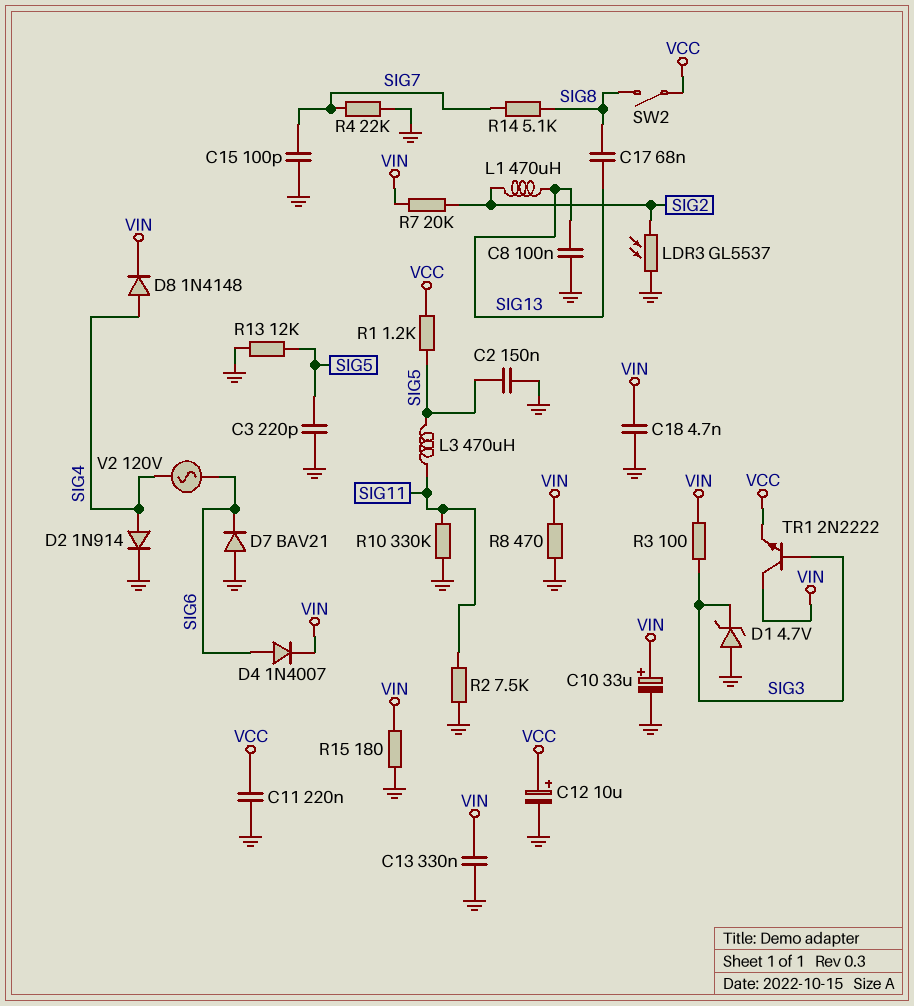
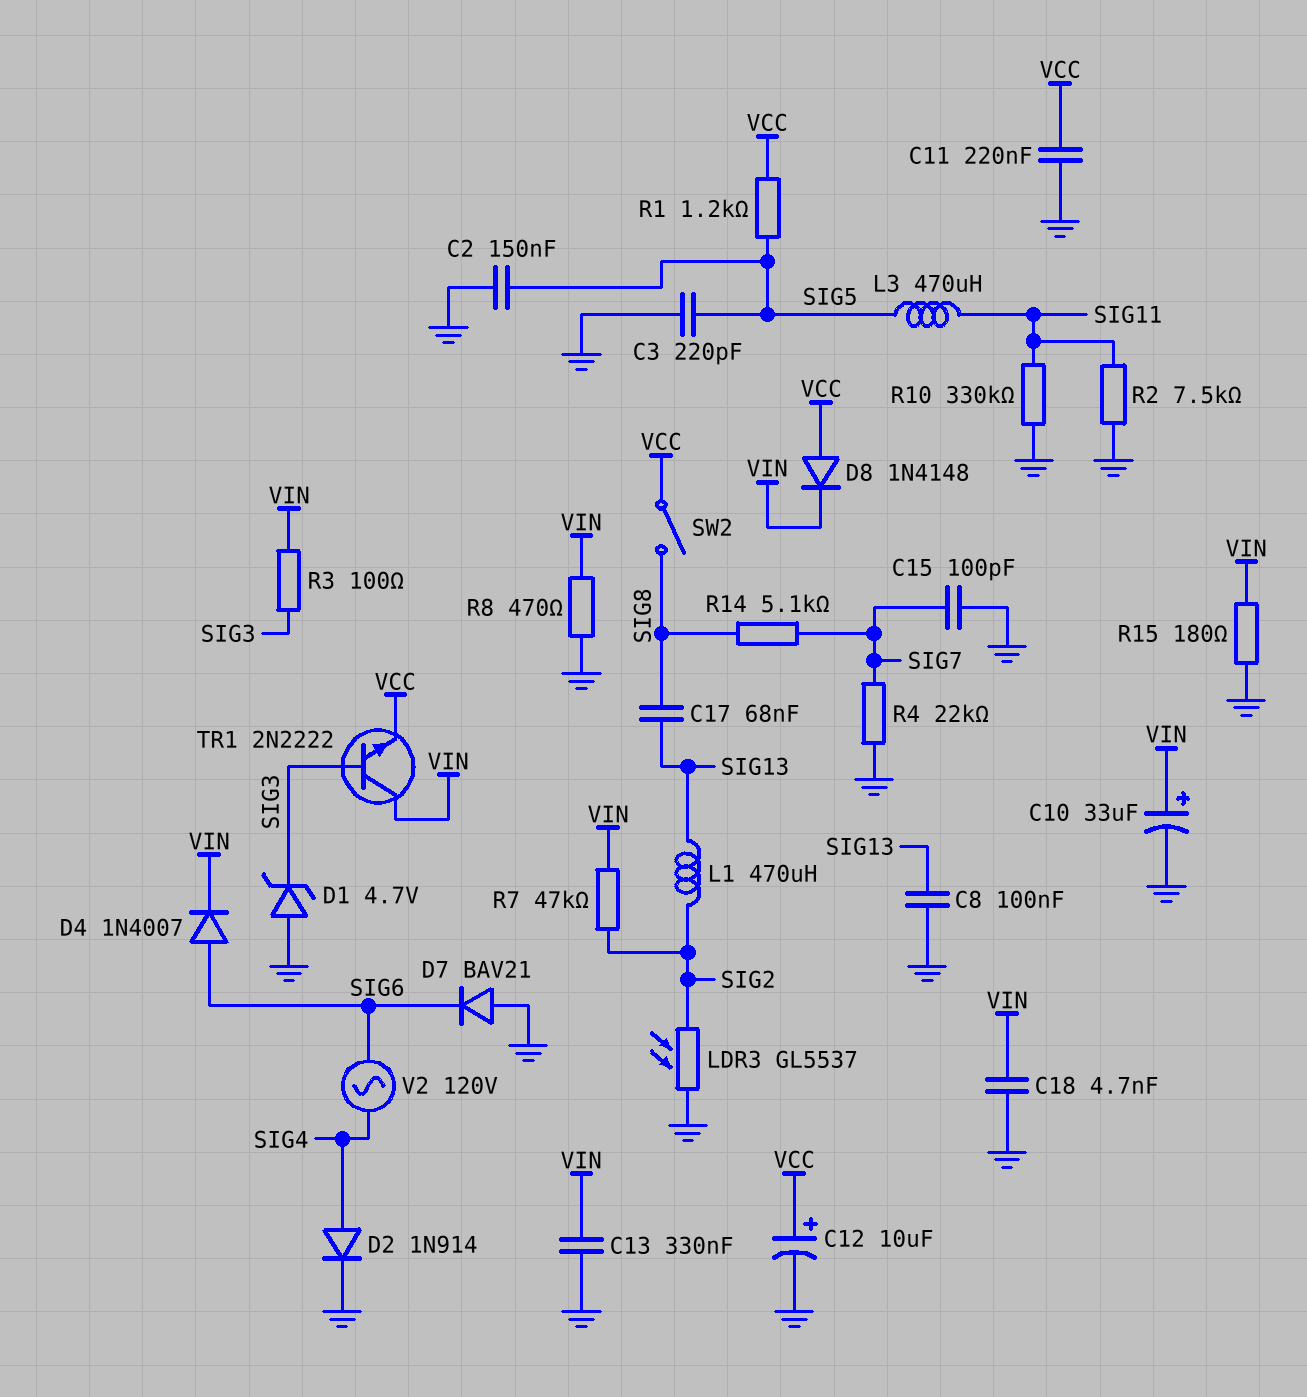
D8: diode 1N4148 (A SIG4, K VIN) -> diode 1N4148 (A VCC, K VIN)
R7: 20k (SIG2, VIN) -> 47k (SIG2, VIN)
R13: 12k (GND, SIG5) -> none

